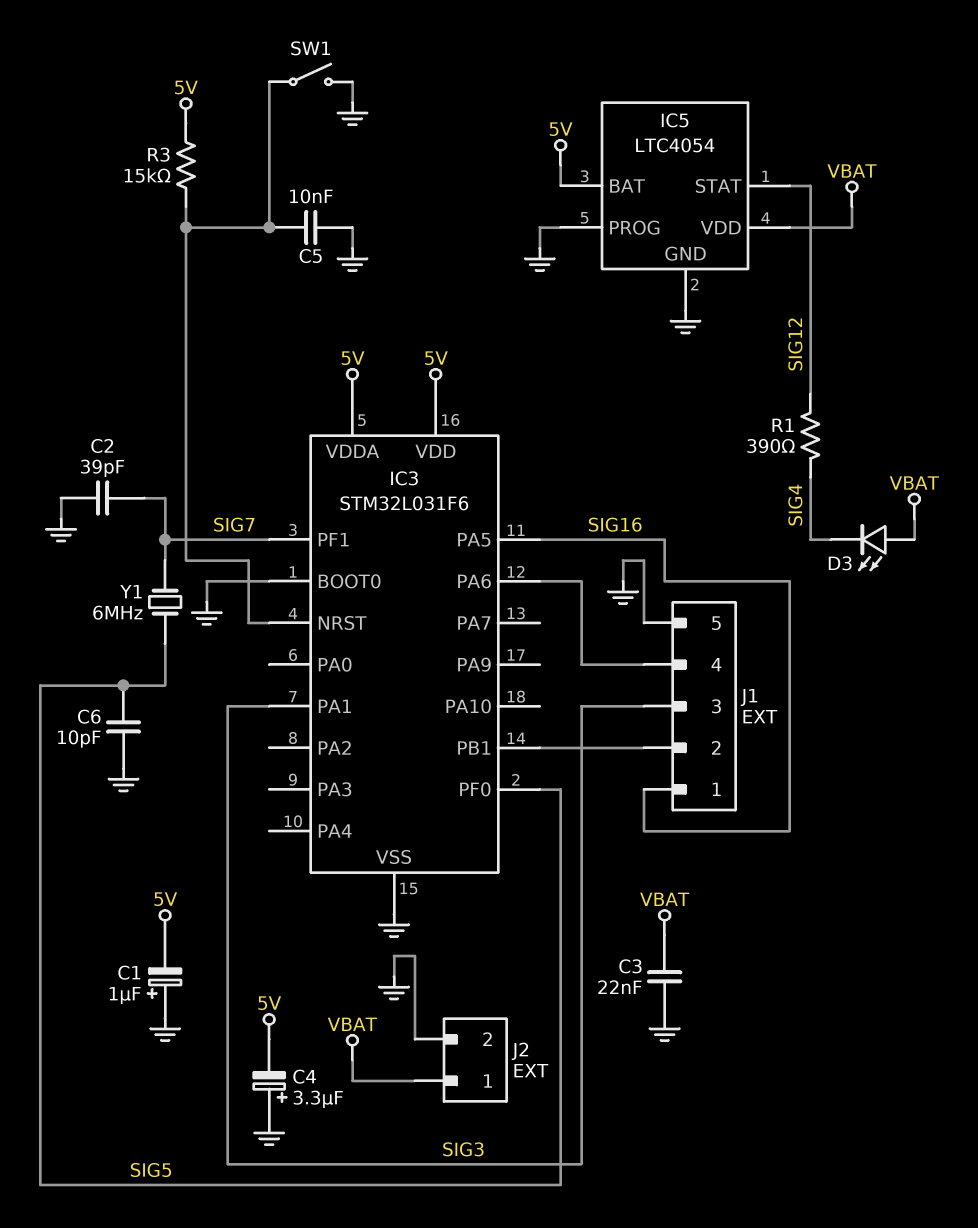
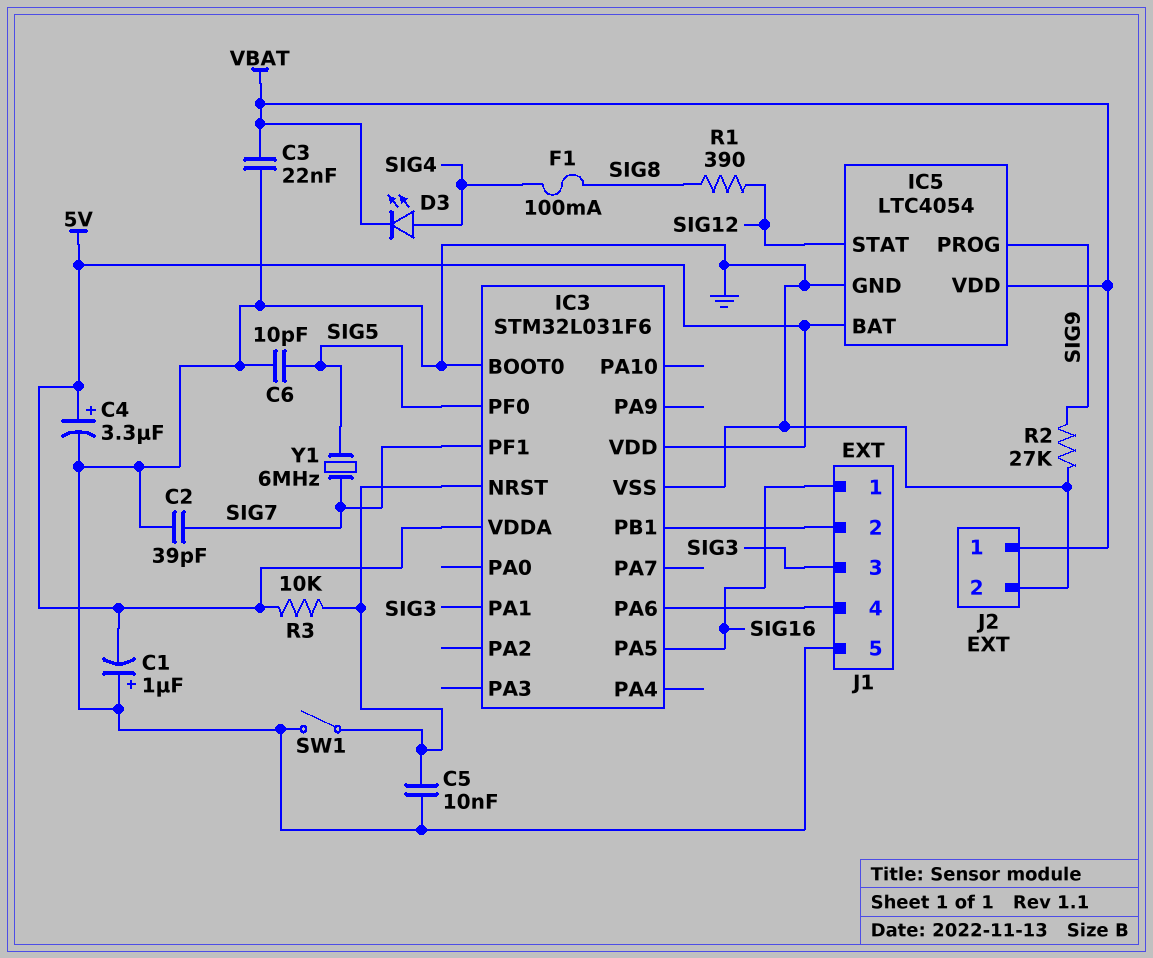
C4: 3.3uF (plus GND, minus 5V) -> 3.3uF (plus 5V, minus GND)
D3: LED (A VBAT, K SIG4) -> LED (A SIG4, K VBAT)
F1: none -> 100mA (SIG4, SIG8)
IC5 pin PROG: GND -> SIG9
R1: 390 (SIG4, SIG12) -> 390 (SIG8, SIG12)
R2: none -> 27k (GND, SIG9)
R3: 15k (5V, IC3/NRST) -> 10k (5V, IC3/NRST)

